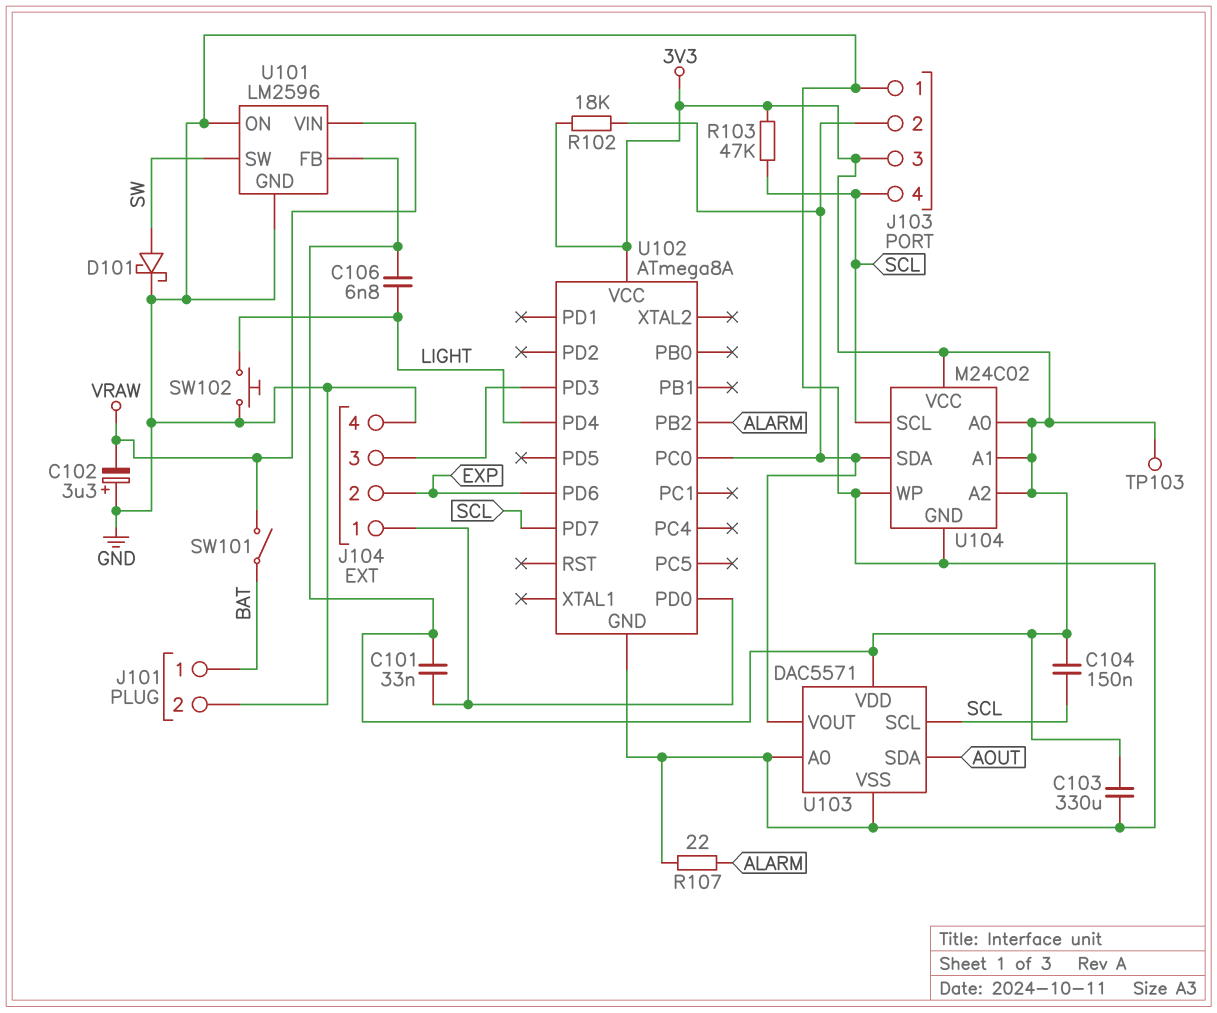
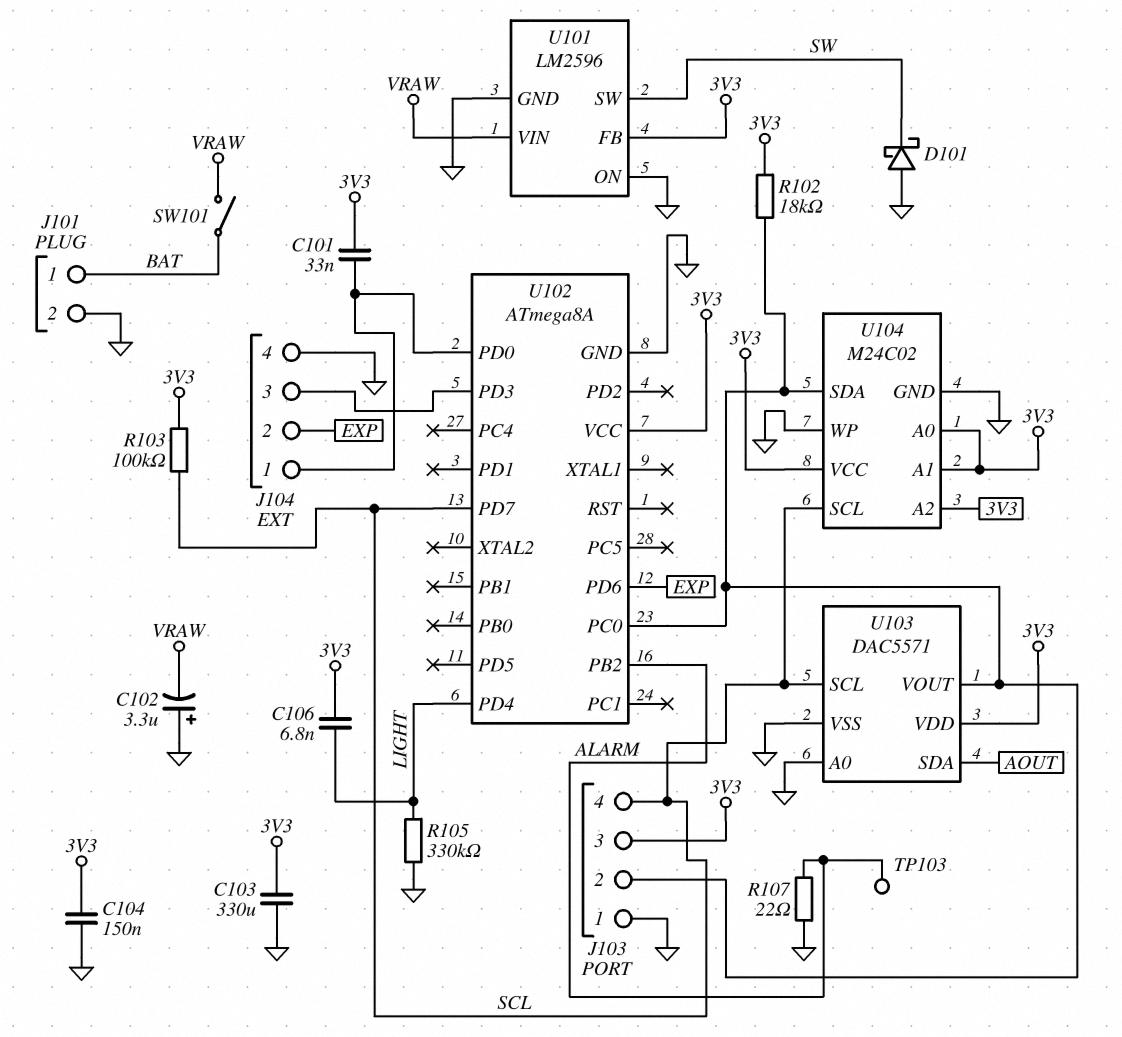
C104: 150nF (3V3, SCL) -> 150nF (3V3, GND)
D101: schottky (A SW, K GND) -> schottky (A GND, K SW)
R103: 47k (3V3, SCL) -> 100k (3V3, SCL)
R105: none -> 330k (GND, LIGHT)
SW102: button (GND, LIGHT) -> none
TP103: test point (3V3) -> test point (ALARM)

